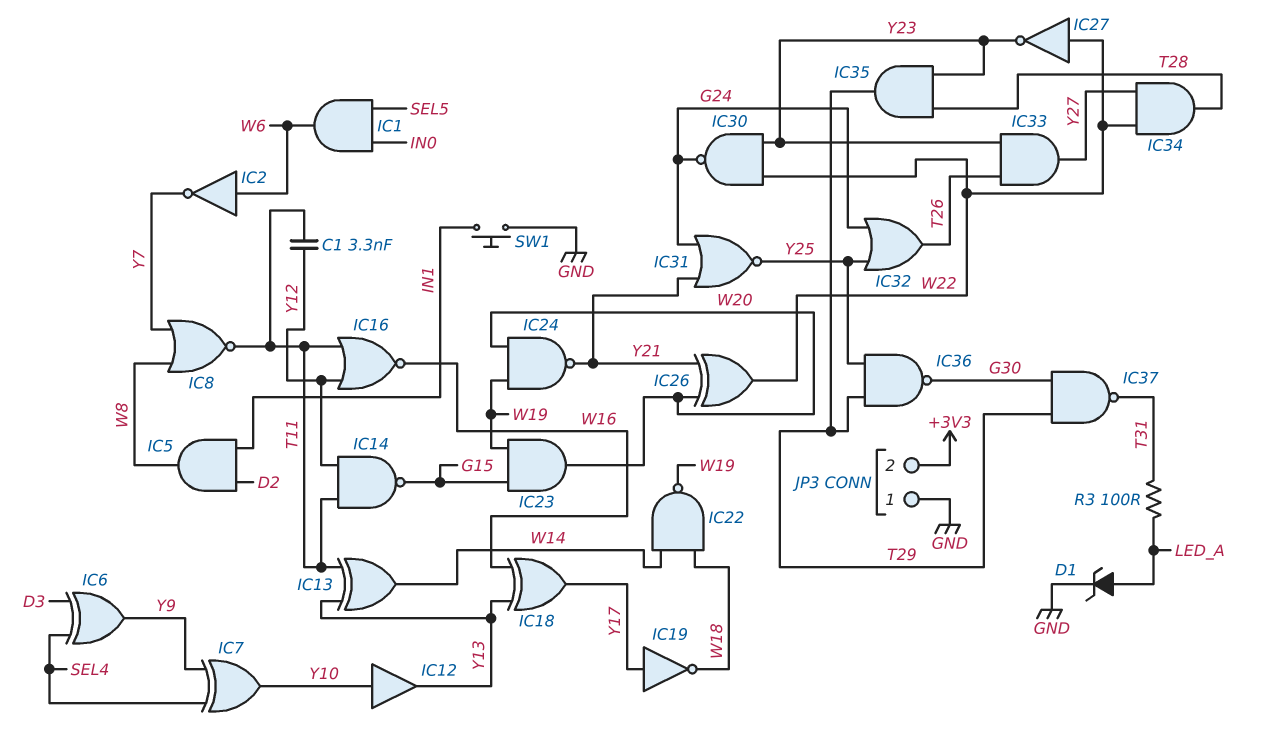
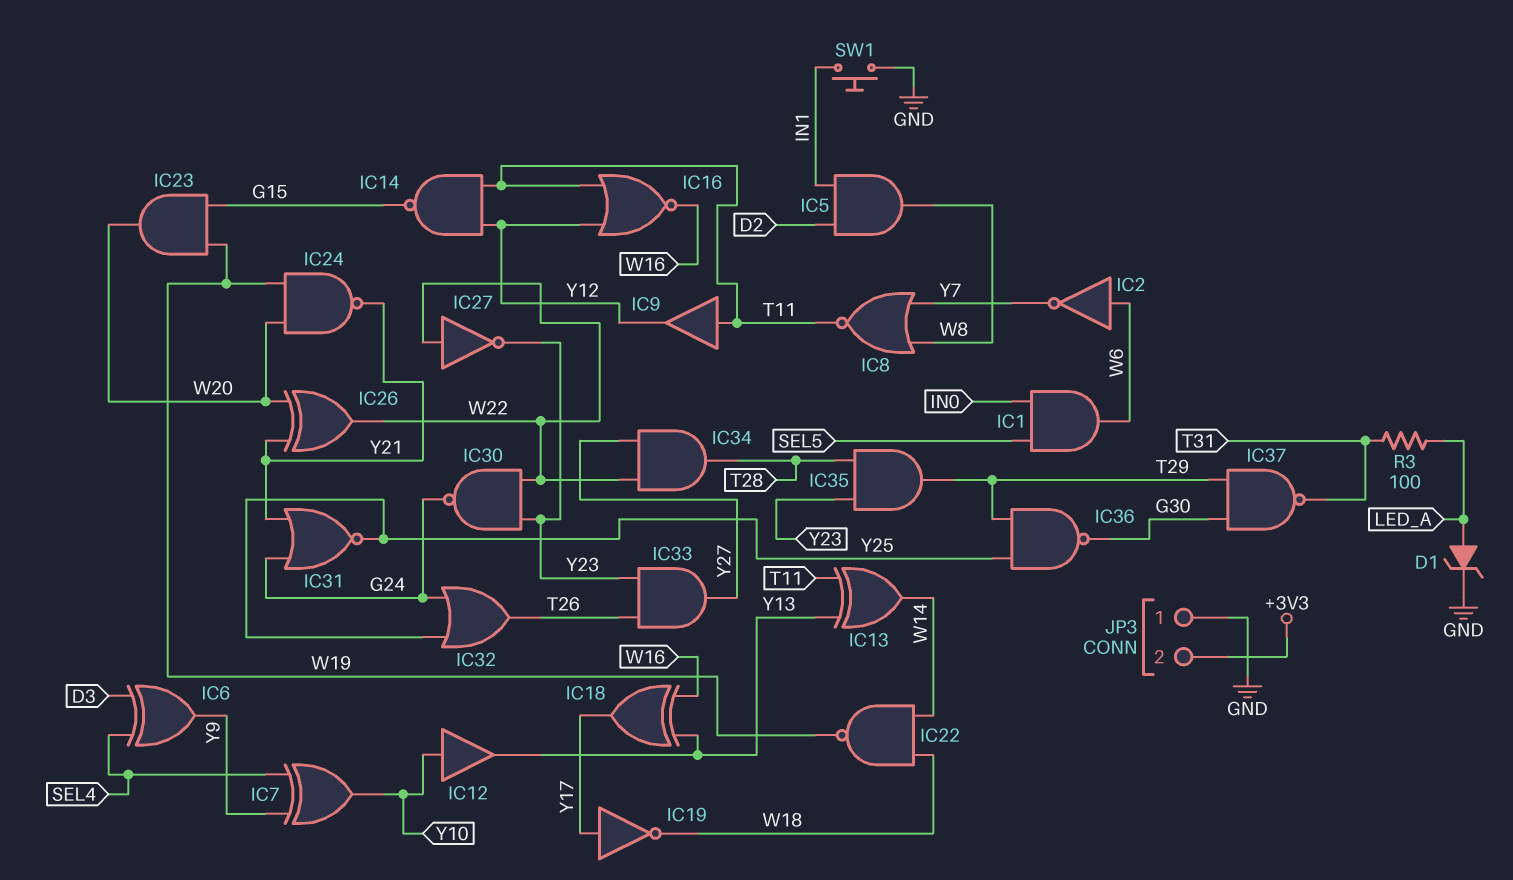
C1: 3.3nF (T11, Y12) -> none
IC9: none -> buffer (in T11, out Y12)

